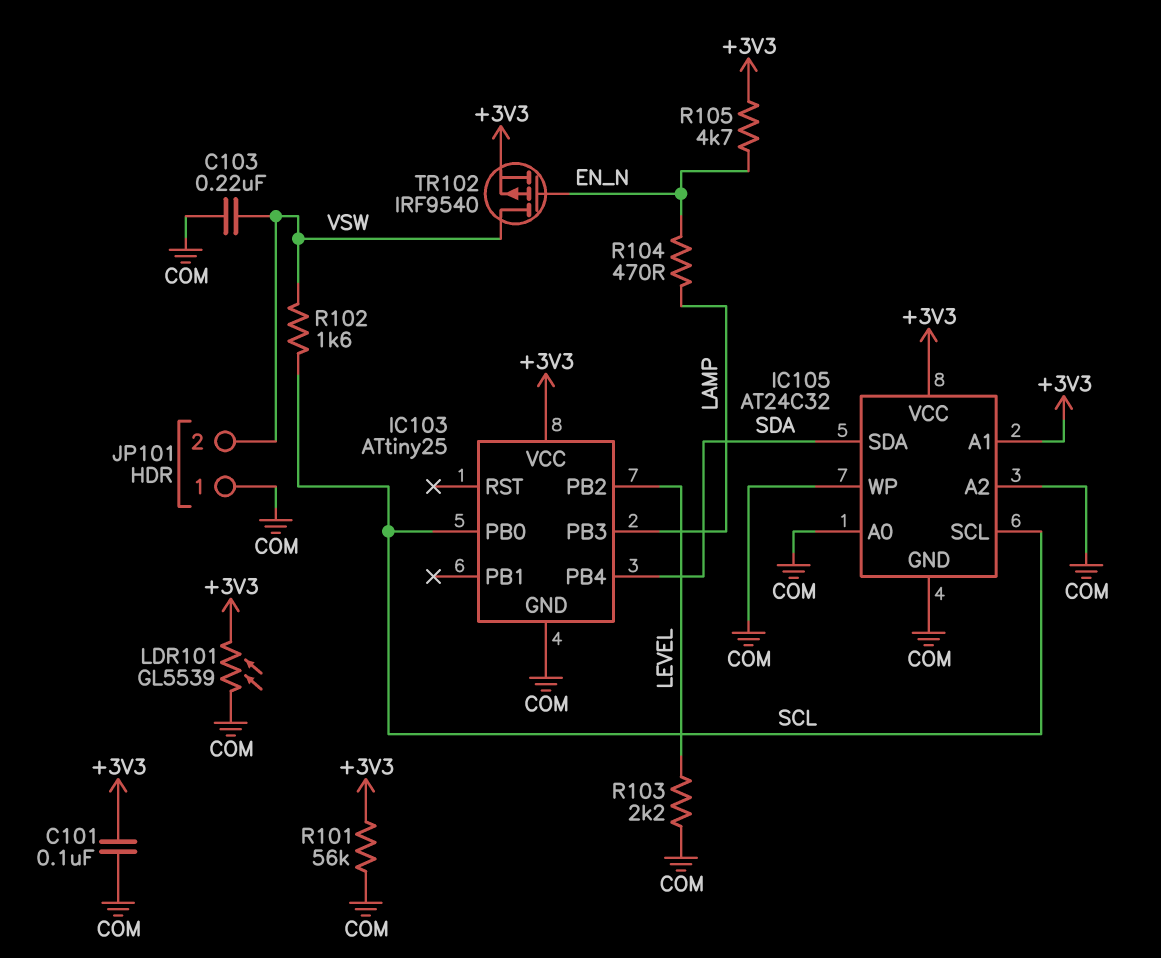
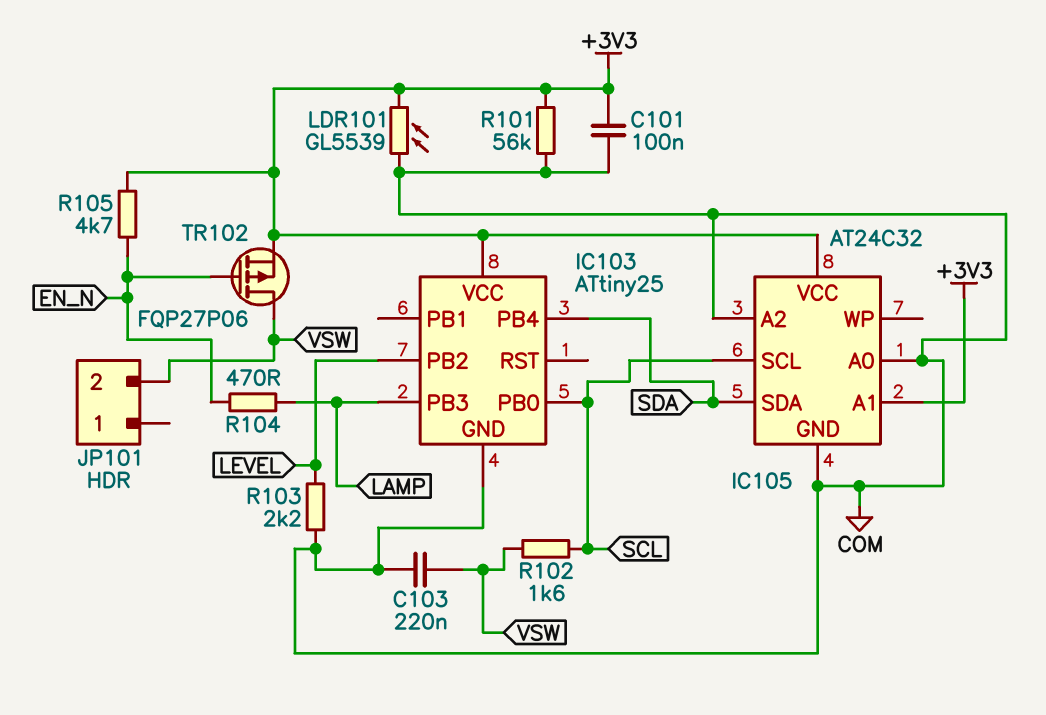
IC105 pin WP: COM -> none
JP101 pin 1: COM -> none
TR102: PMOS IRF9540 (G EN_N, D VSW, S +3V3) -> PMOS FQP27P06 (G EN_N, D VSW, S +3V3)

